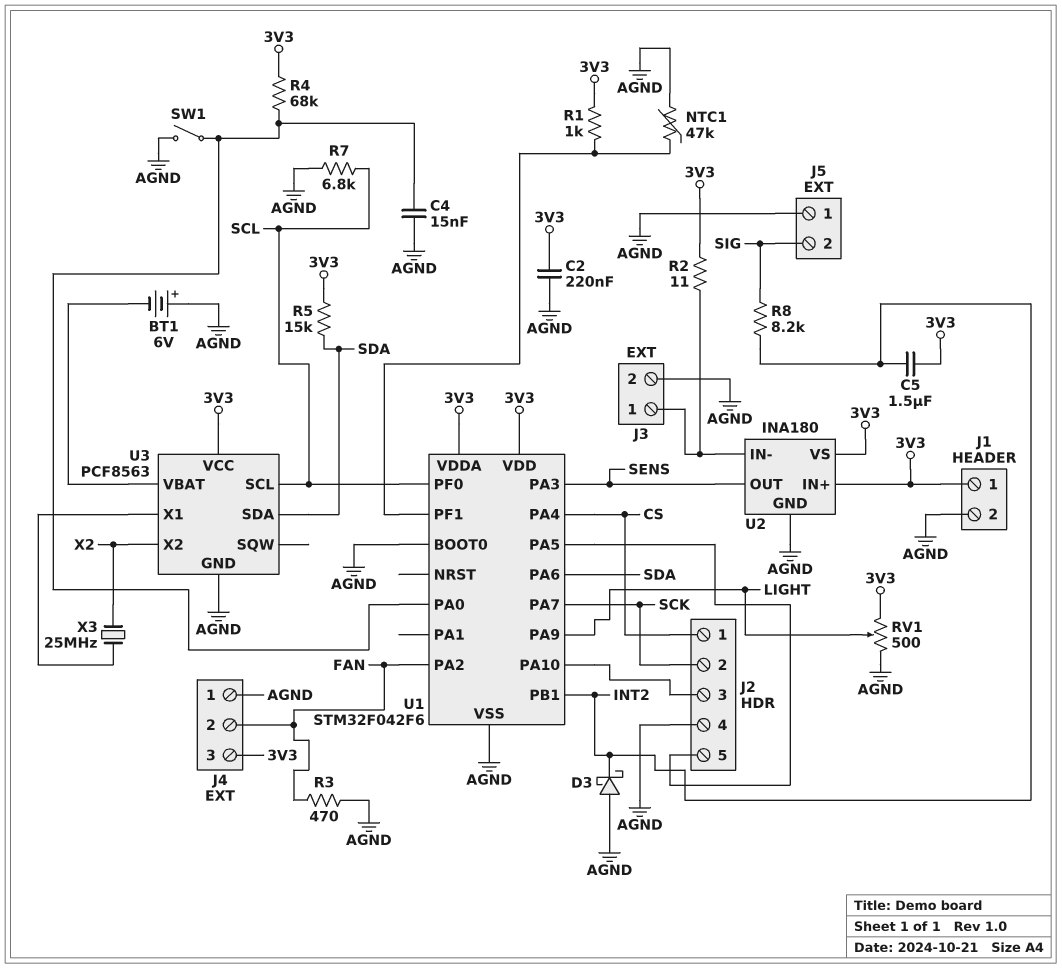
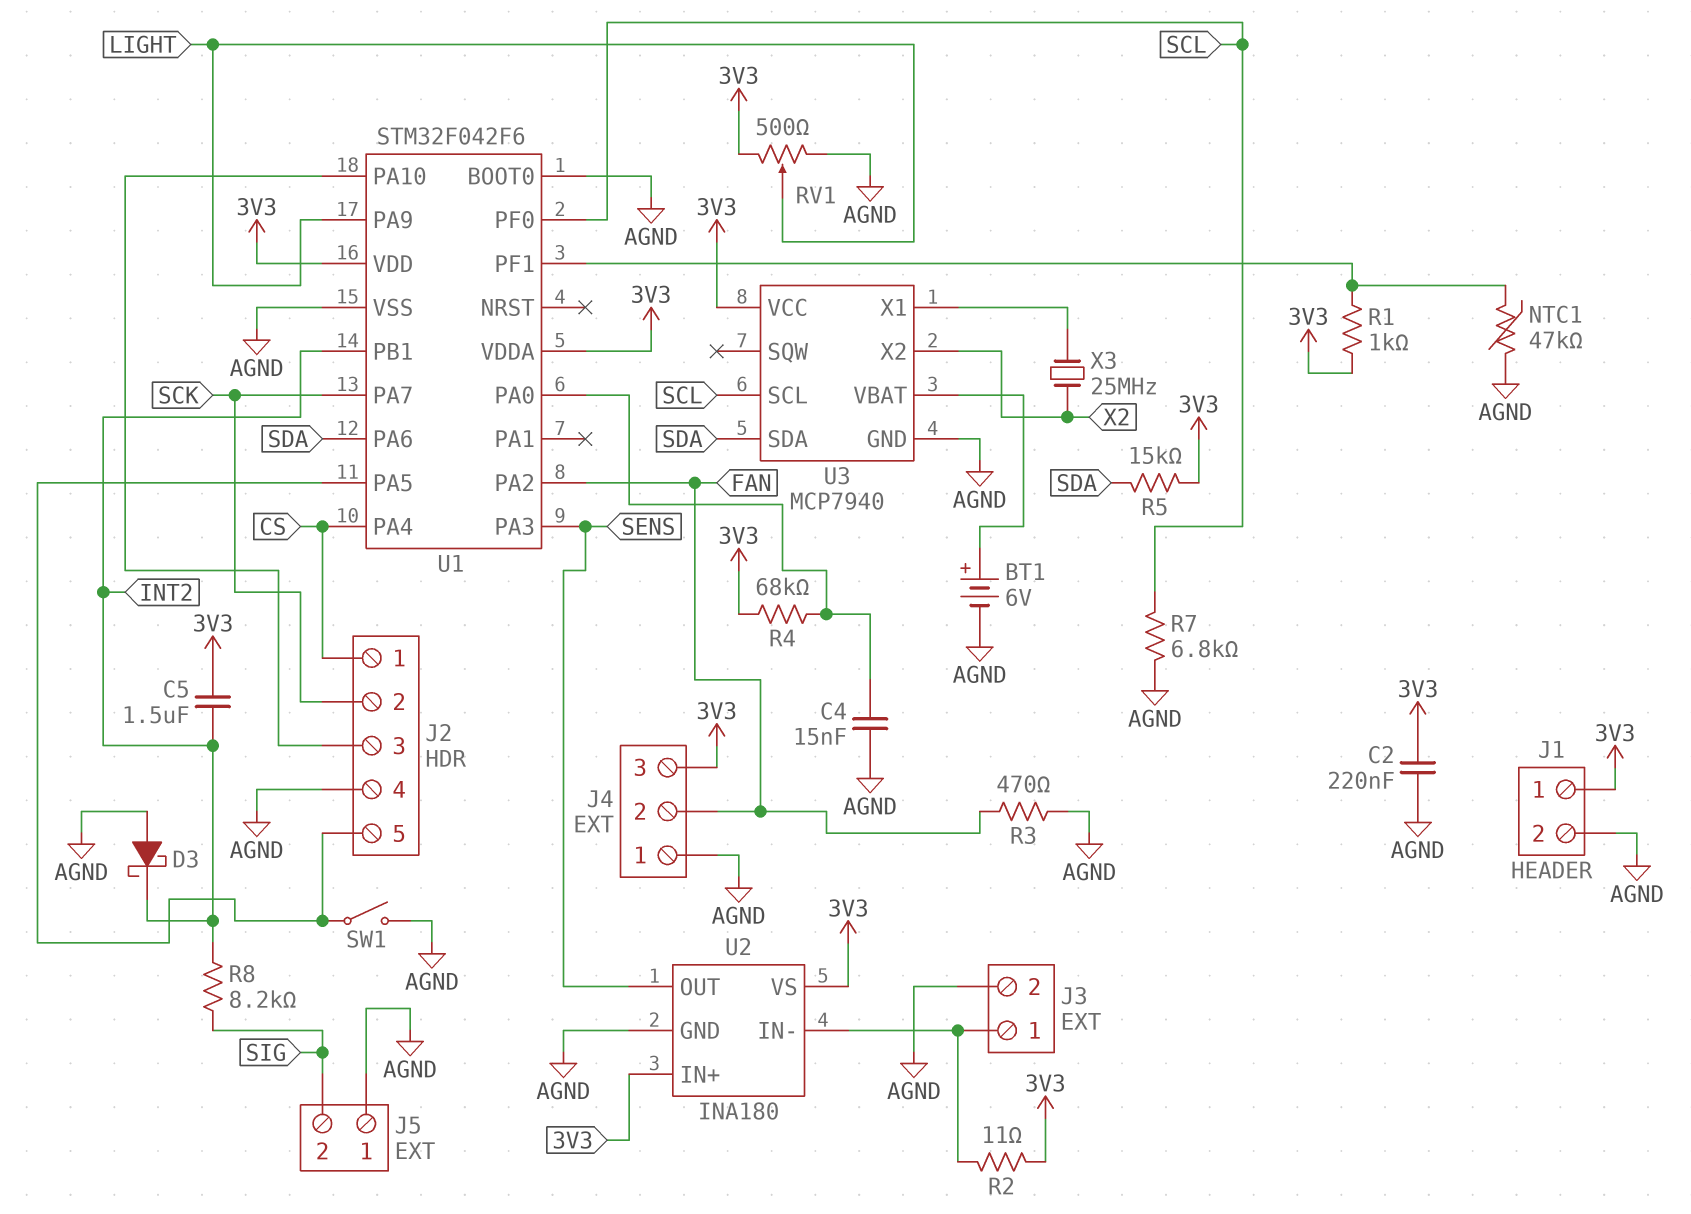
BT1: 6V (plus AGND, minus U3/VBAT) -> 6V (plus U3/VBAT, minus AGND)
SW1: switch (AGND, U1/PA0) -> switch (AGND, J2/5)
U3: PCF8563 -> MCP7940

